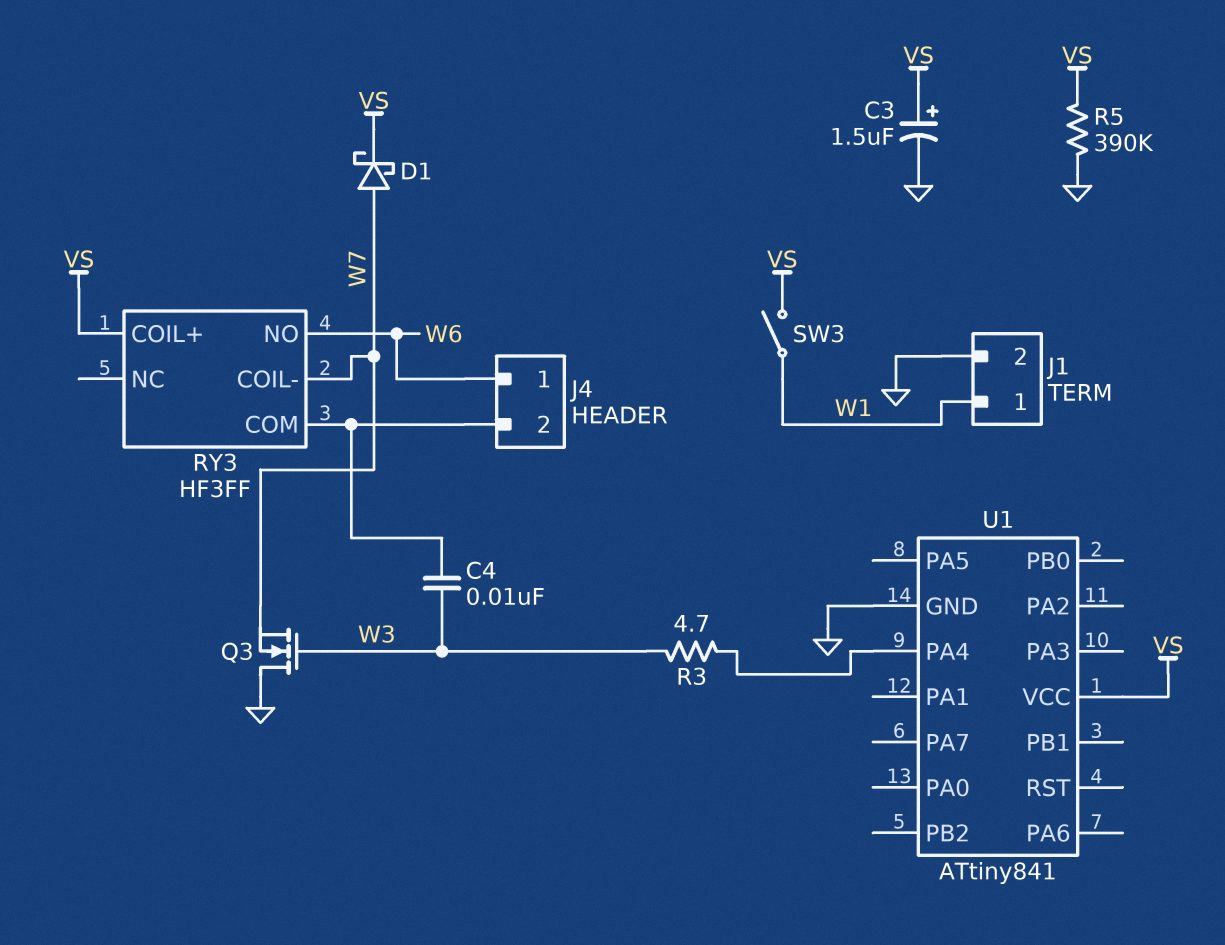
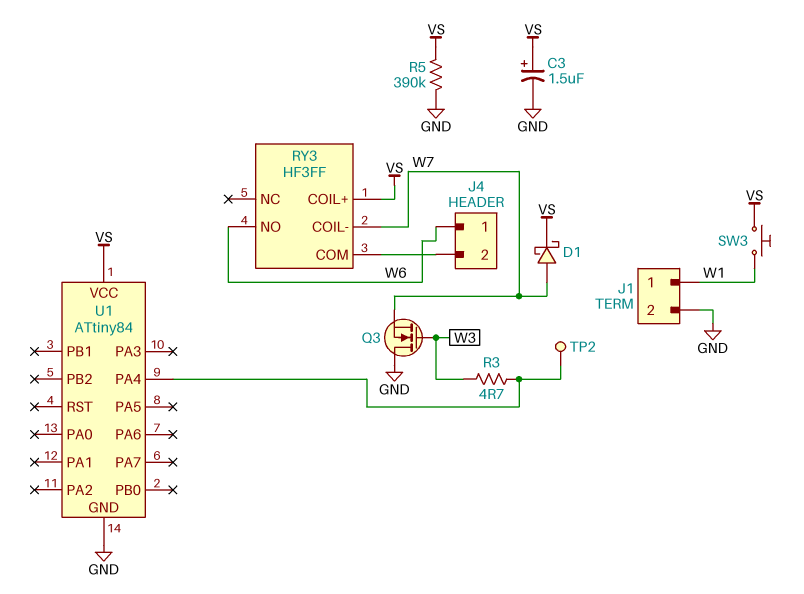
C4: 10nF (J4/2, W3) -> none
SW3: switch (VS, W1) -> button (VS, W1)
TP2: none -> test point (U1/PA4)
U1: ATtiny841 -> ATtiny84

